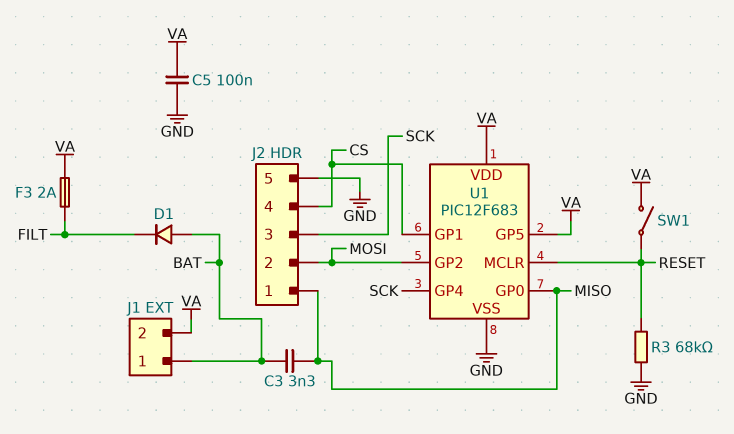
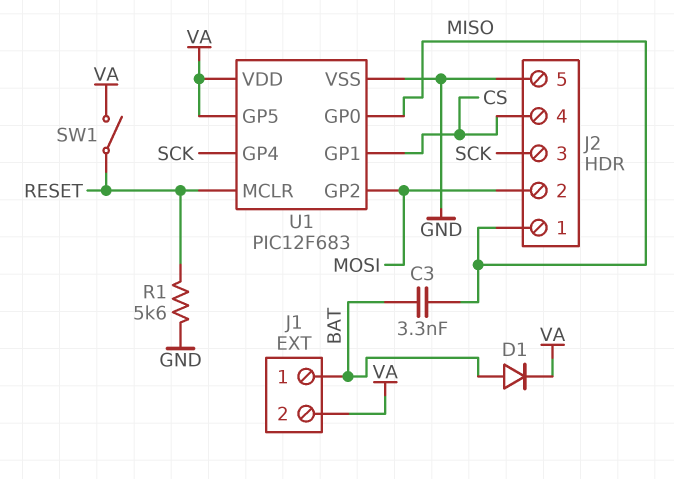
C5: 100nF (GND, VA) -> none
D1: diode (A BAT, K FILT) -> diode (A BAT, K VA)
F3: 2A (FILT, VA) -> none
R1: none -> 5.6k (GND, RESET)
R3: 68k (GND, RESET) -> none

